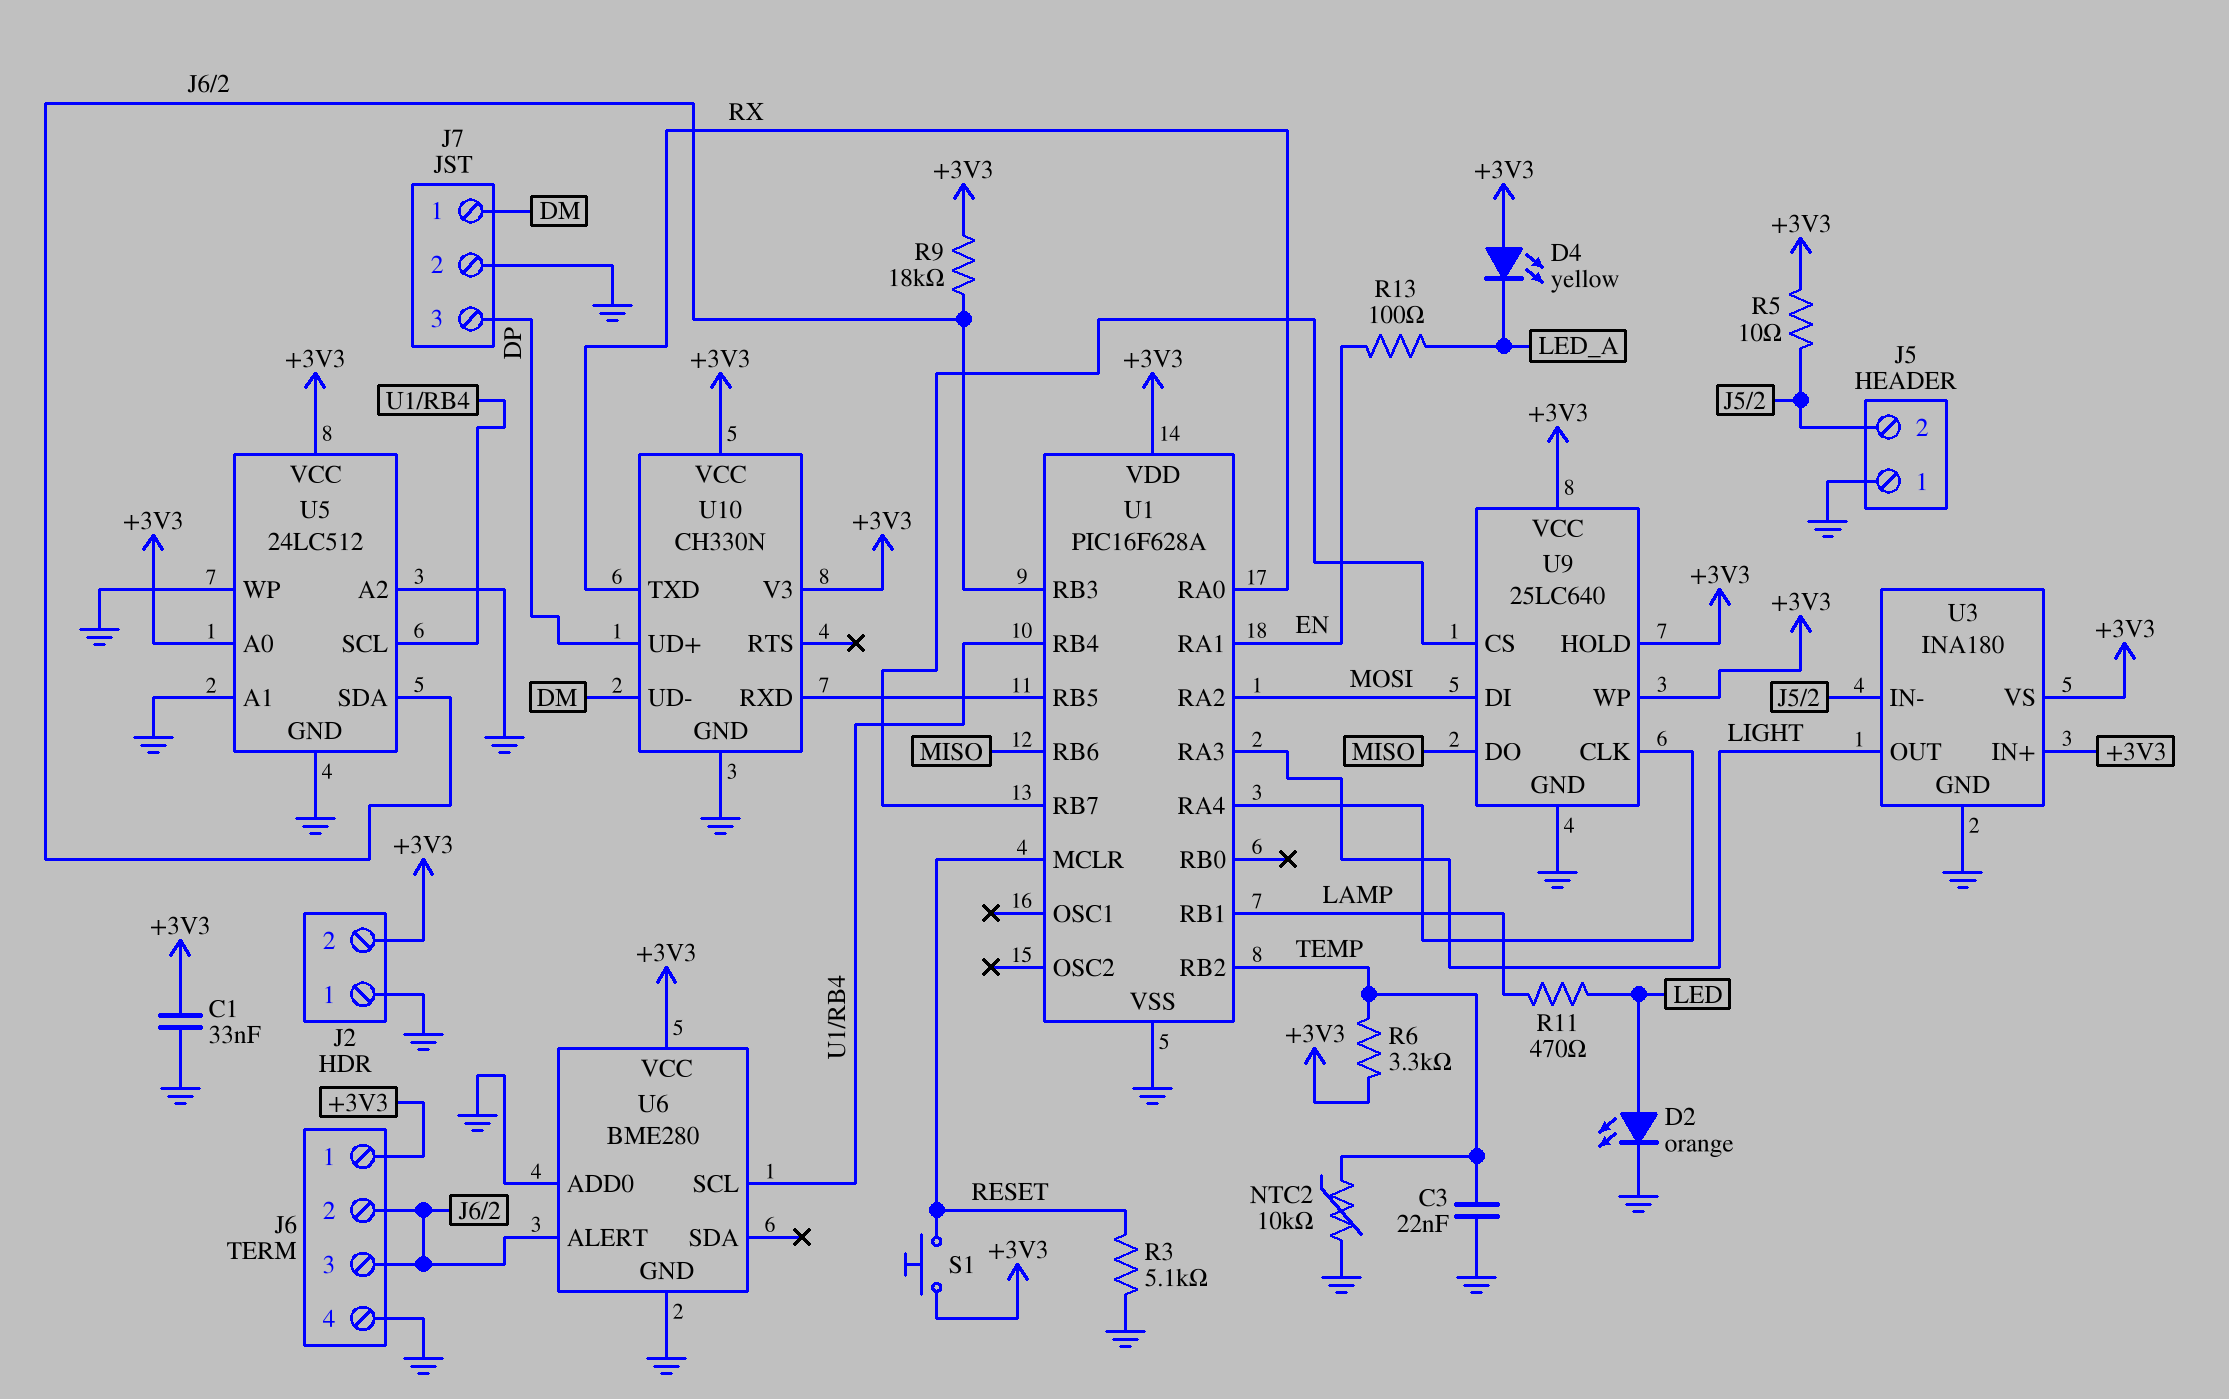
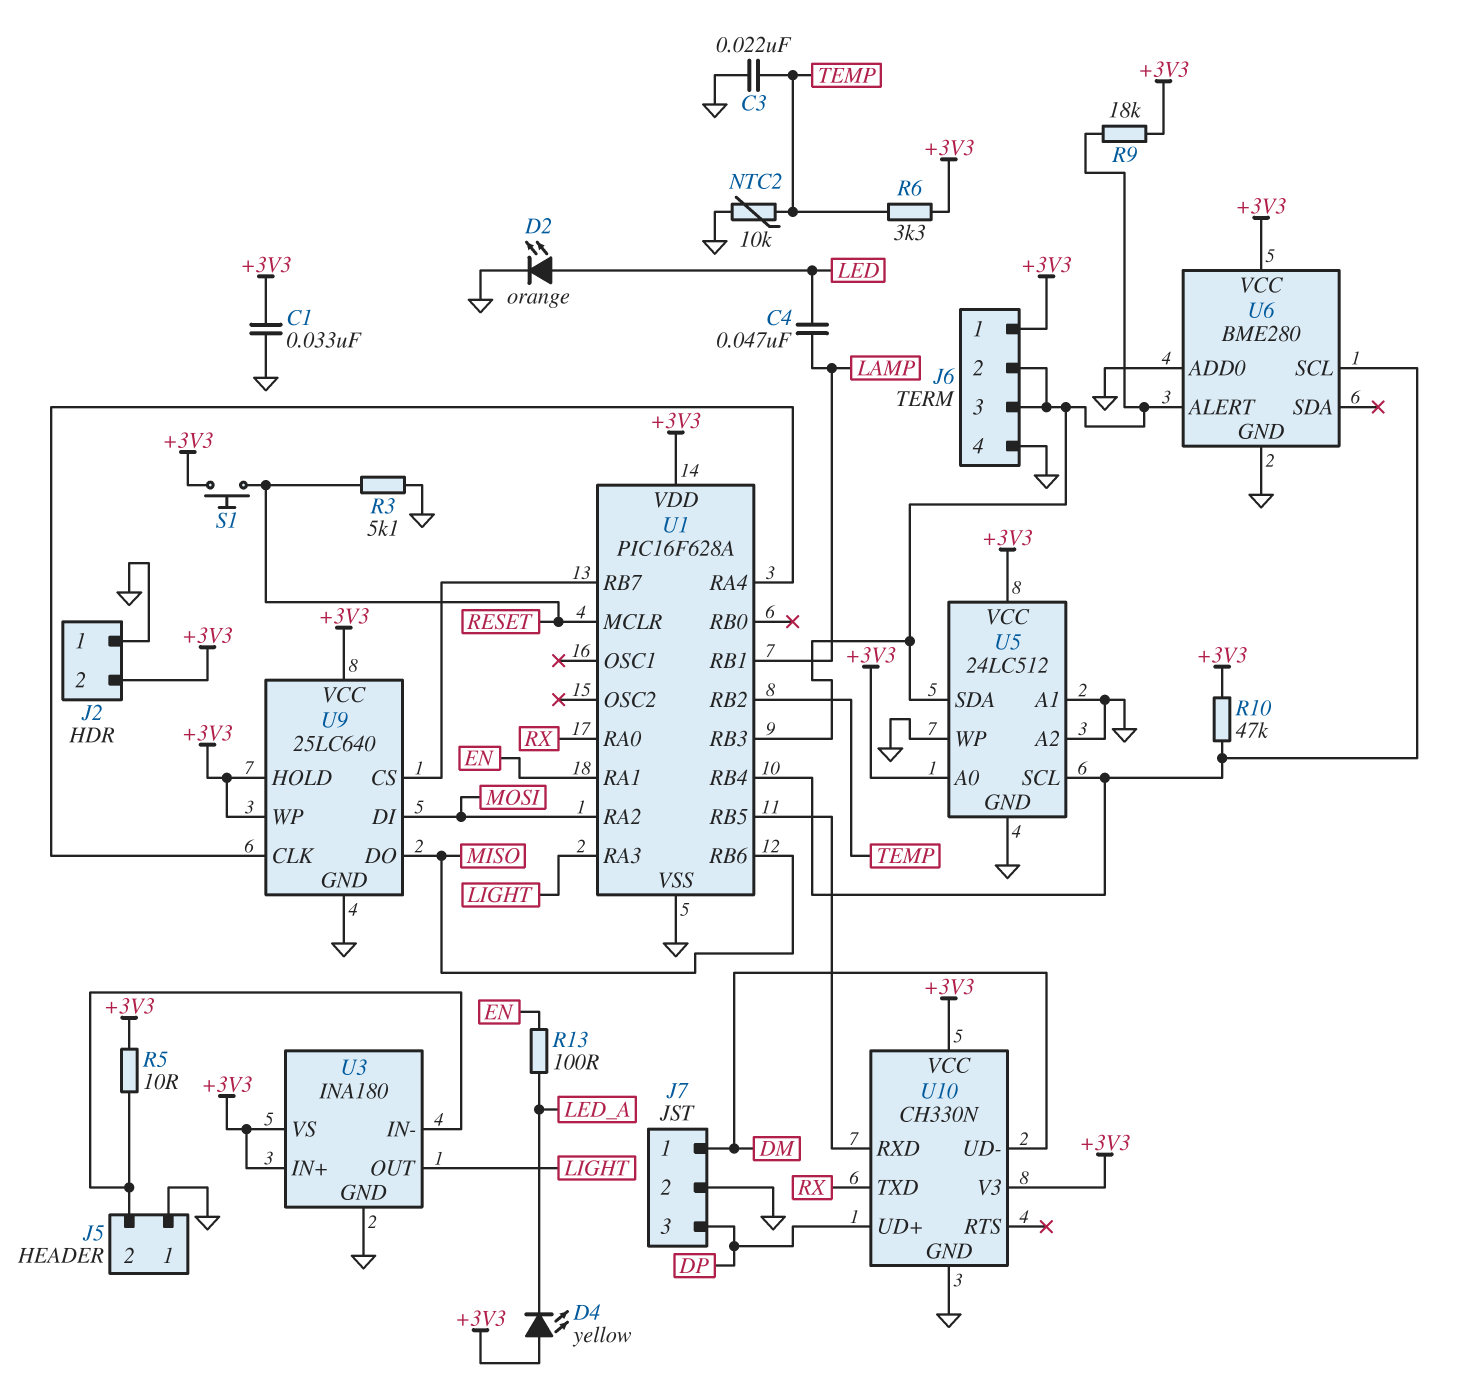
C4: none -> 47nF (LAMP, LED)
R10: none -> 47k (+3V3, U1/RB4)
R11: 470 (LAMP, LED) -> none

